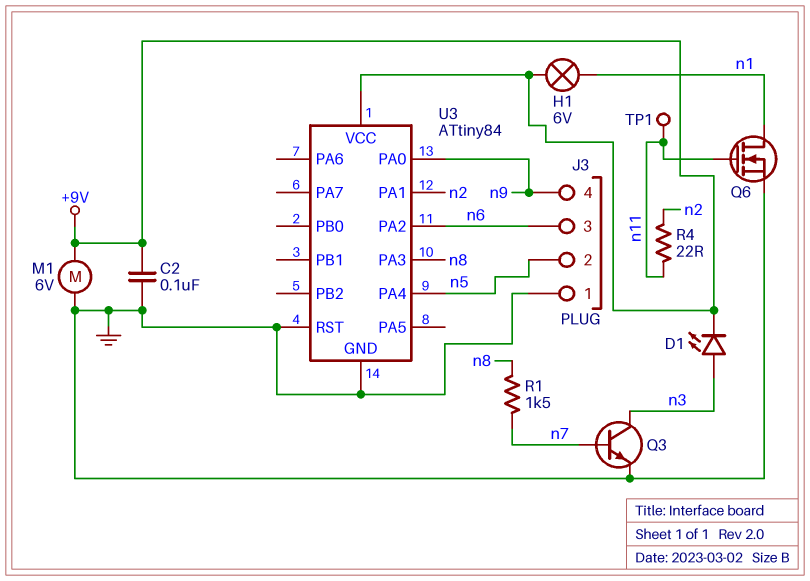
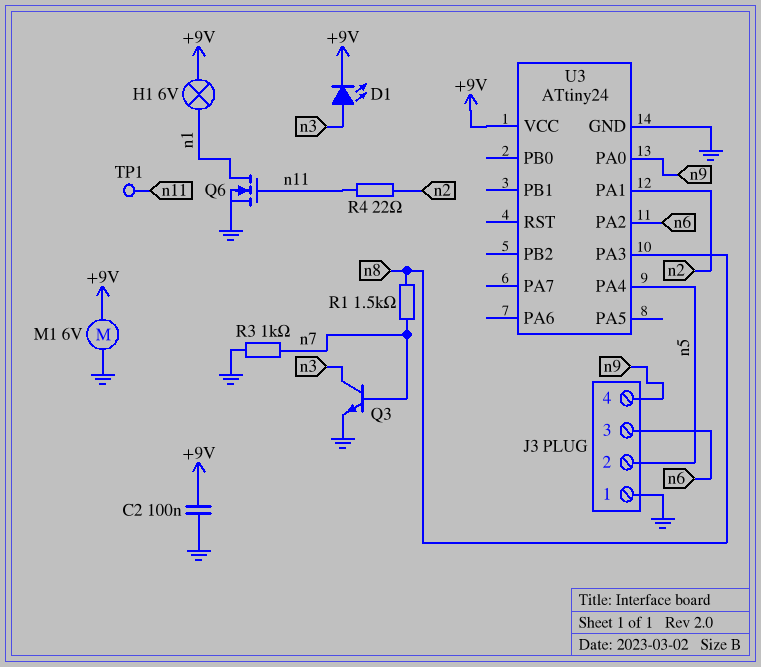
R3: none -> 1k (GND, n7)
U3: ATtiny84 -> ATtiny24
U3 pin RST: GND -> none

